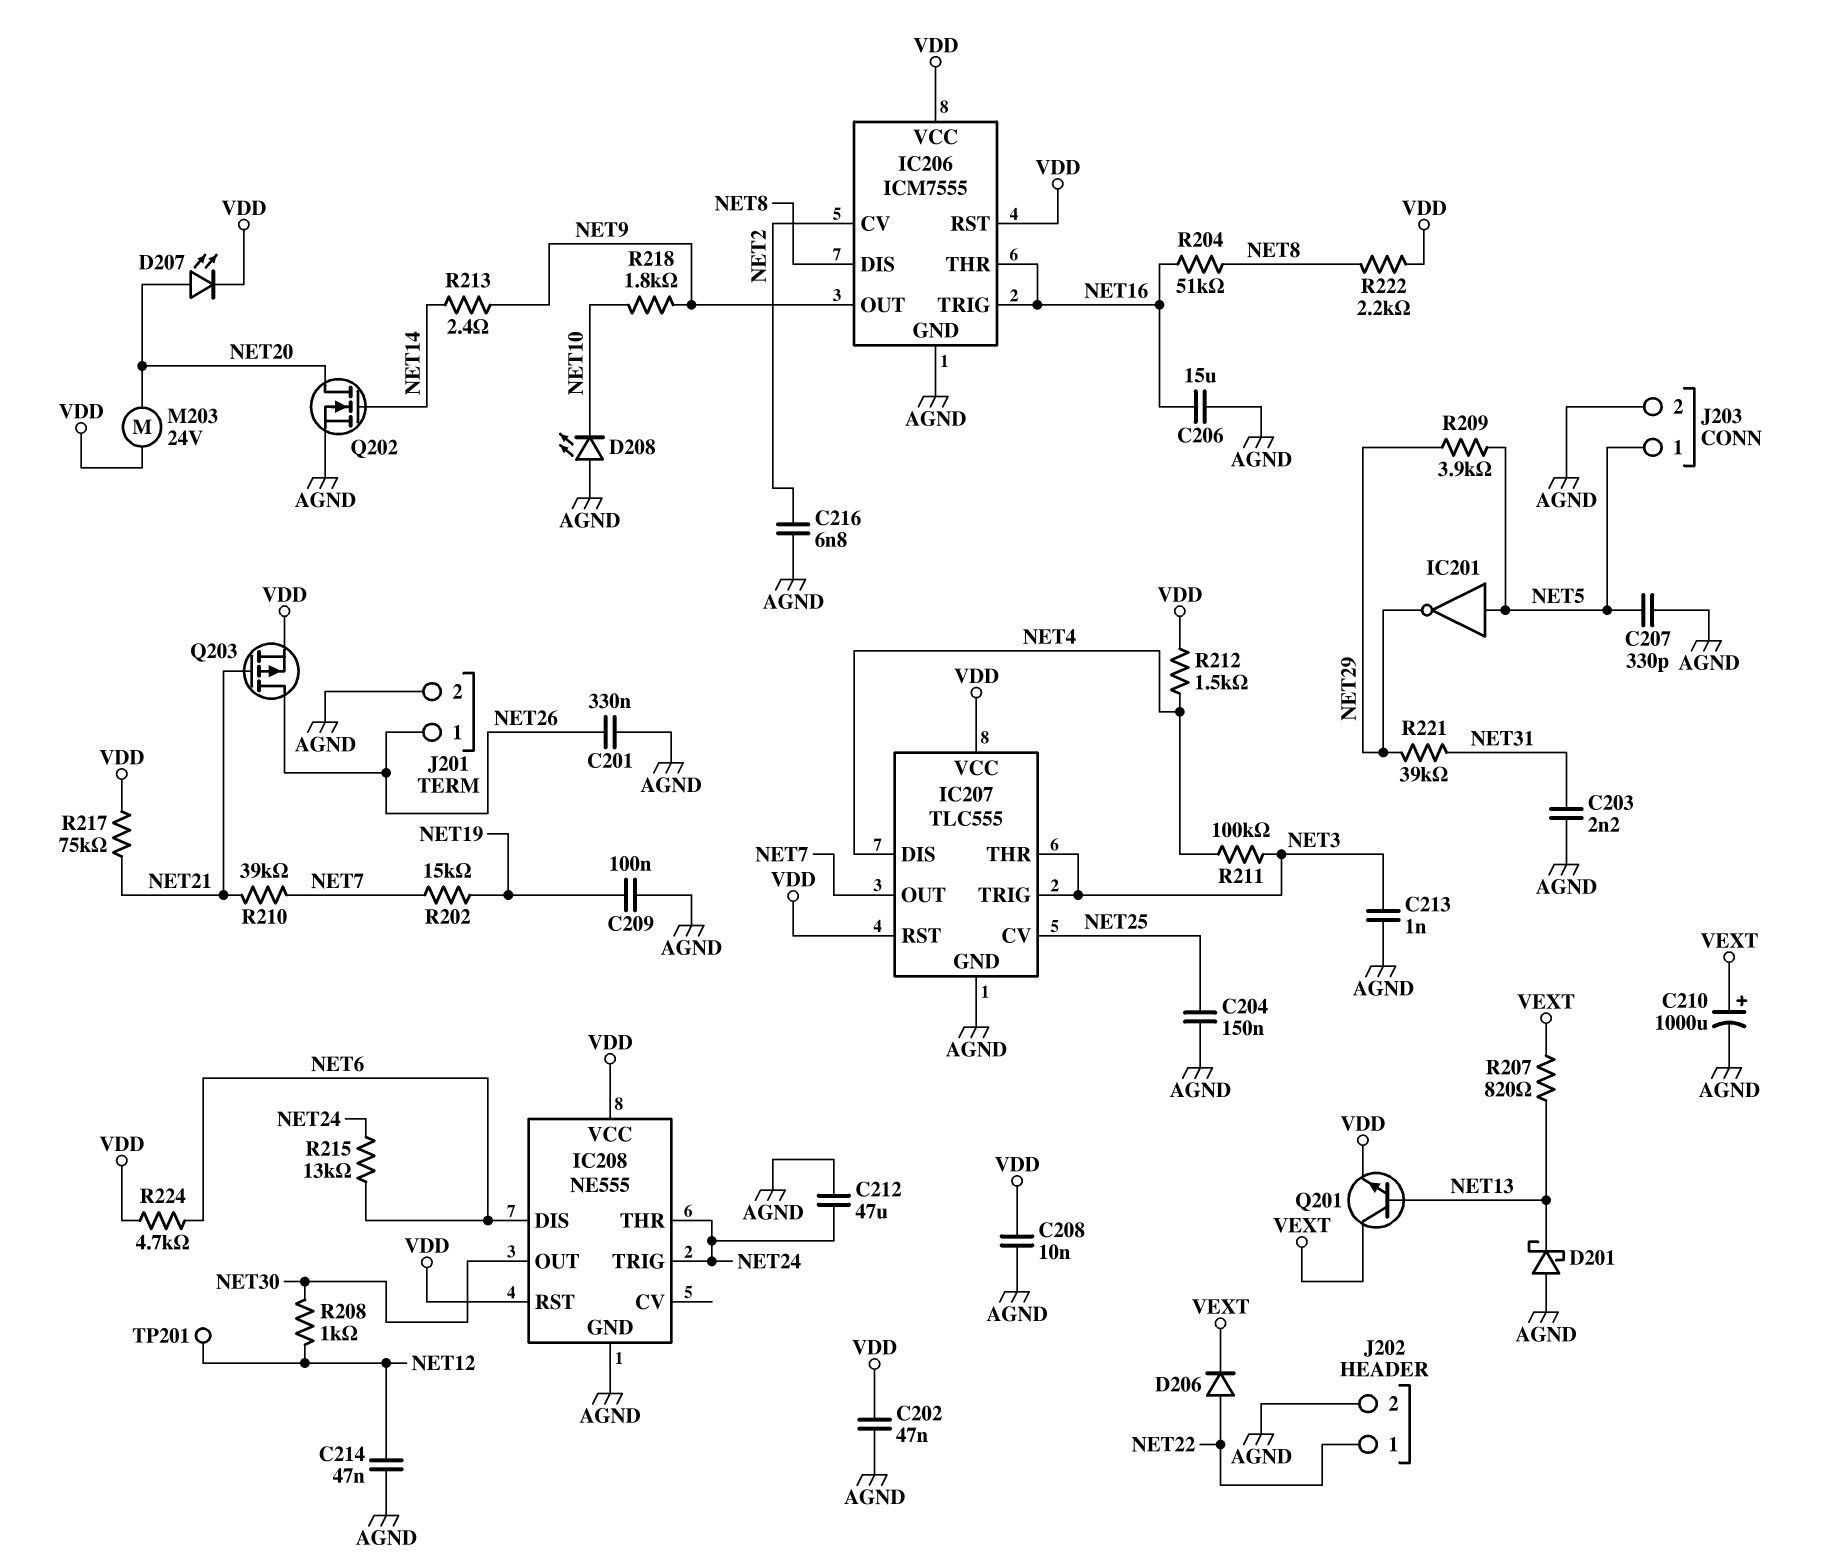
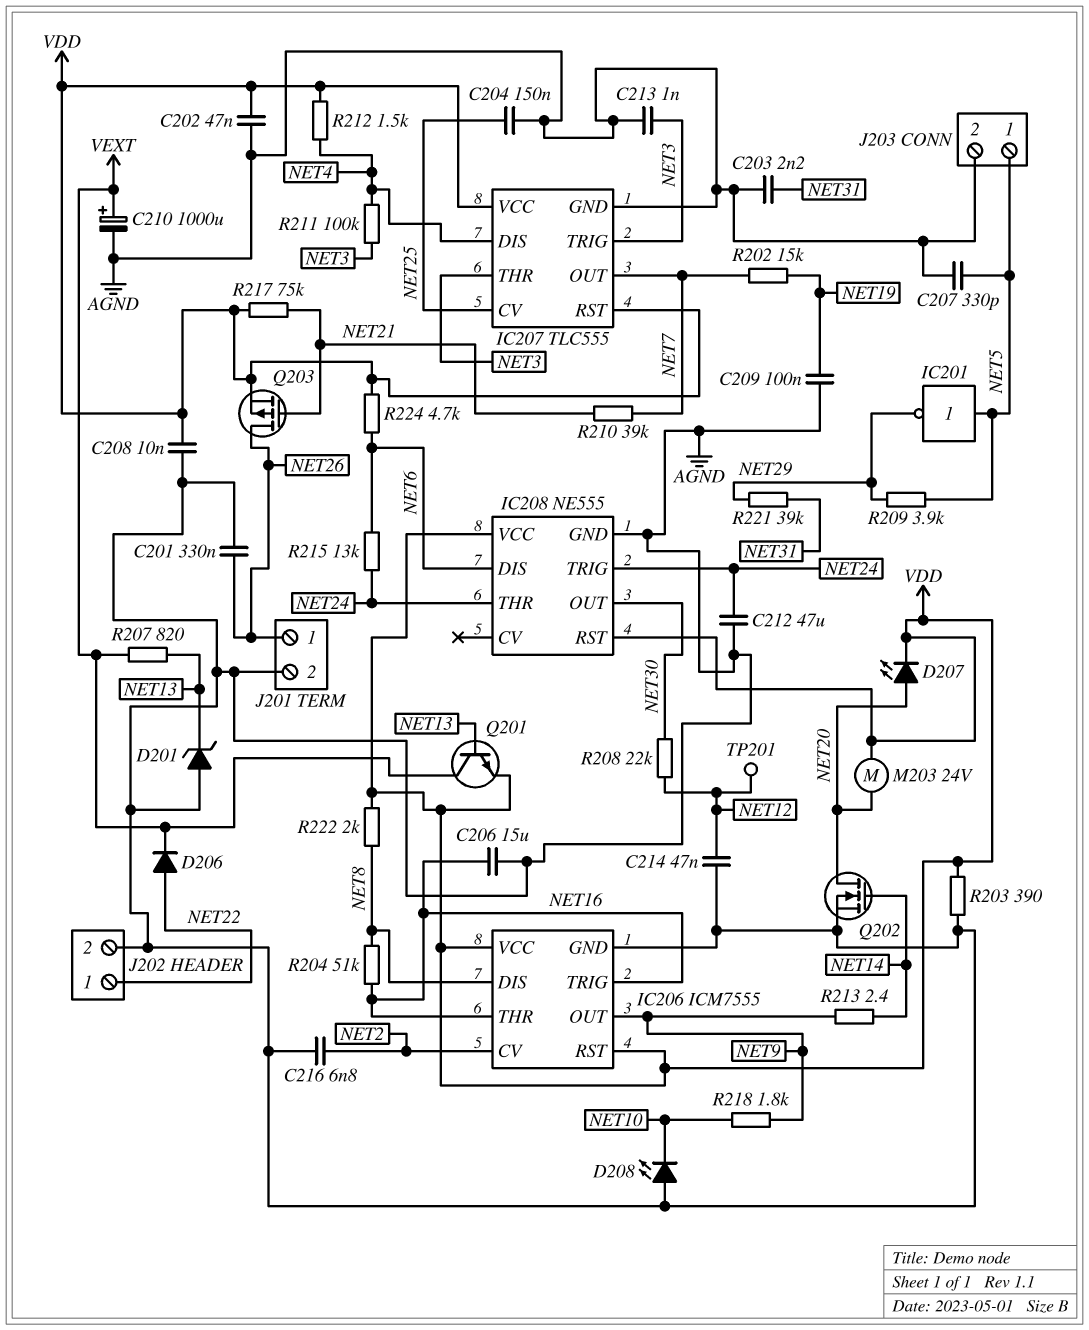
D201: schottky (A AGND, K NET13) -> zener (A AGND, K NET13)
R203: none -> 390 (AGND, VDD)
R208: 1k (NET12, NET30) -> 22k (NET12, NET30)
R222: 2.2k (NET8, VDD) -> 2k (NET8, VDD)

